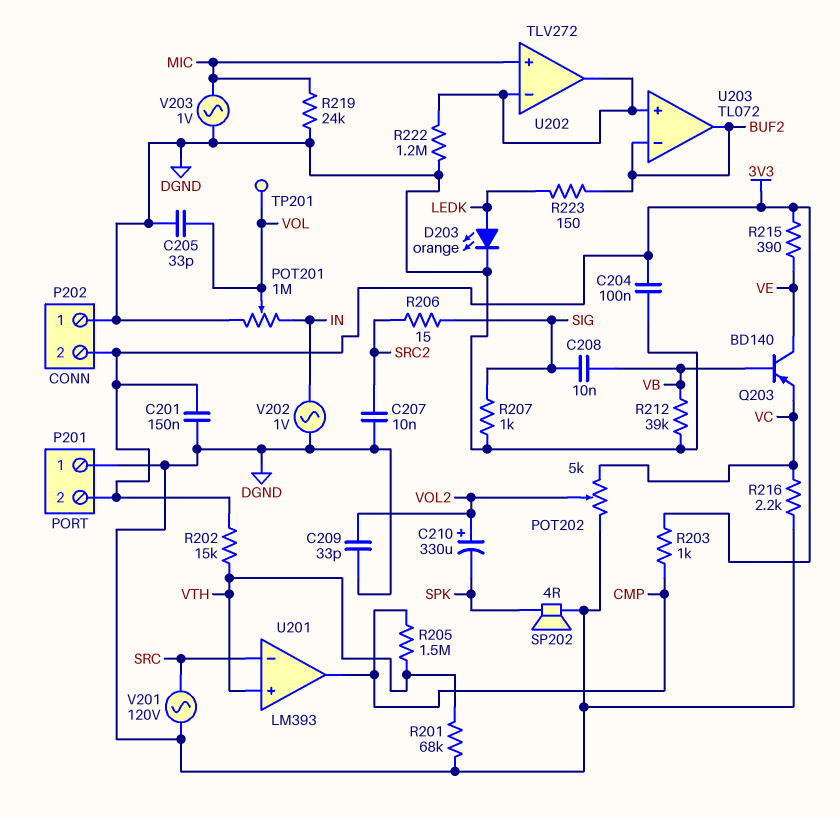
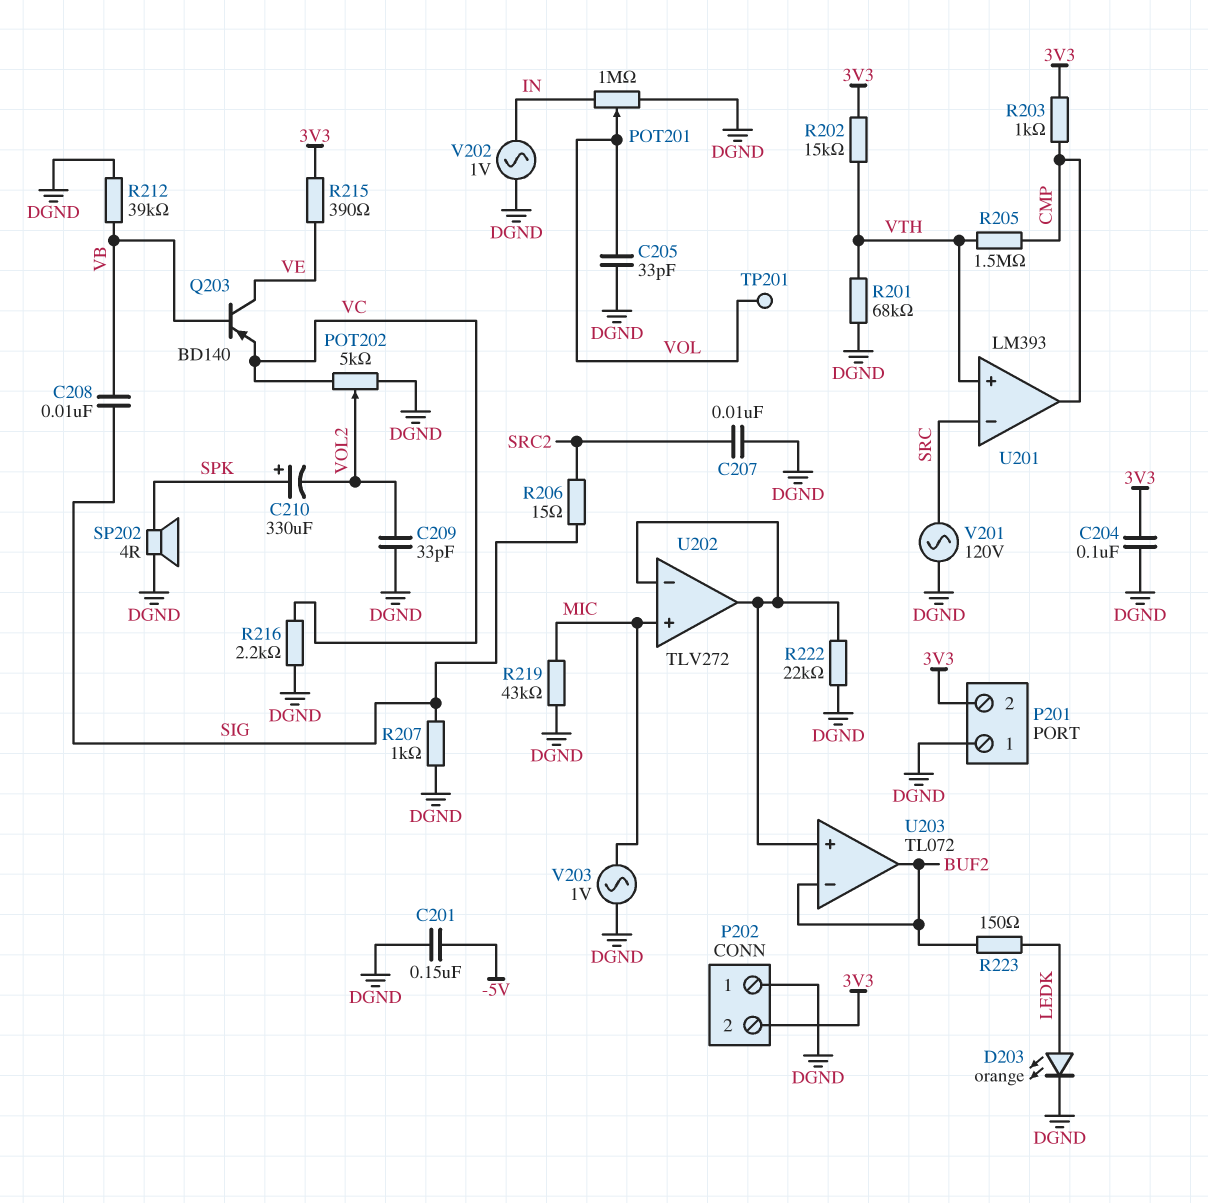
C201: 150nF (3V3, DGND) -> 150nF (-5V, DGND)
C210: 330uF (plus VOL2, minus SPK) -> 330uF (plus SPK, minus VOL2)
R219: 24k (DGND, MIC) -> 43k (DGND, MIC)
R222: 1.2M (DGND, U202/in-) -> 22k (DGND, U202/in-)

